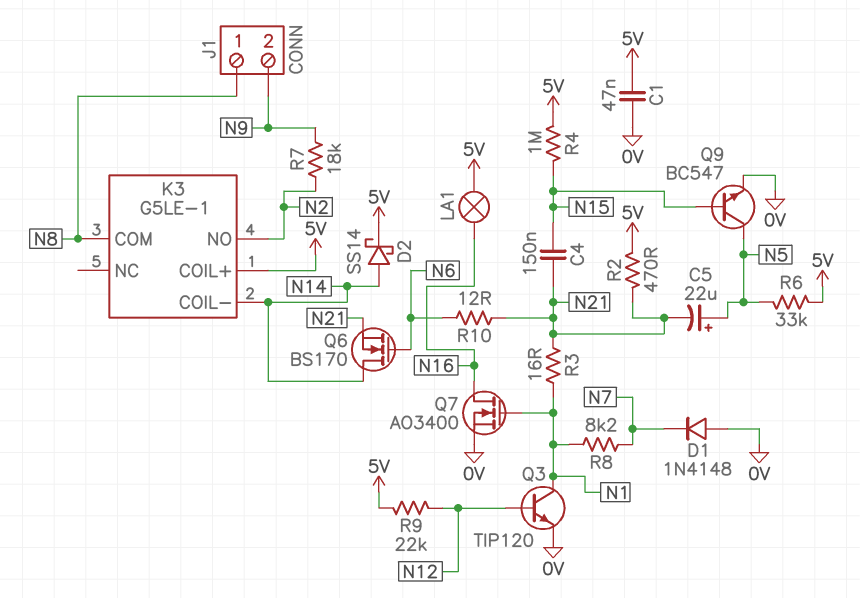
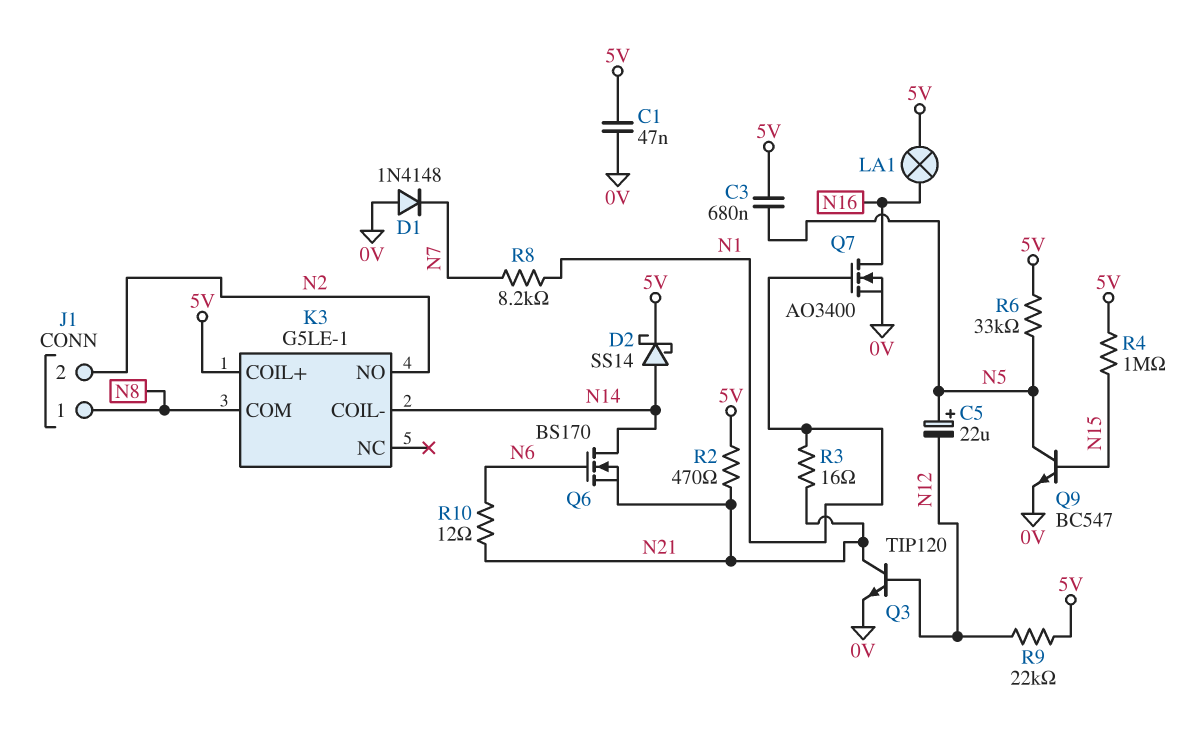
C3: none -> 680nF (5V, N5)
C4: 150nF (N15, N21) -> none
C5: 22uF (plus N5, minus N21) -> 22uF (plus N5, minus N12)
J1 pin 2: N9 -> N2
Q3: NPN TIP120 (B N12, C N1, E 0V) -> NPN TIP120 (B N12, C N21, E 0V)
R7: 18k (N2, N9) -> none

